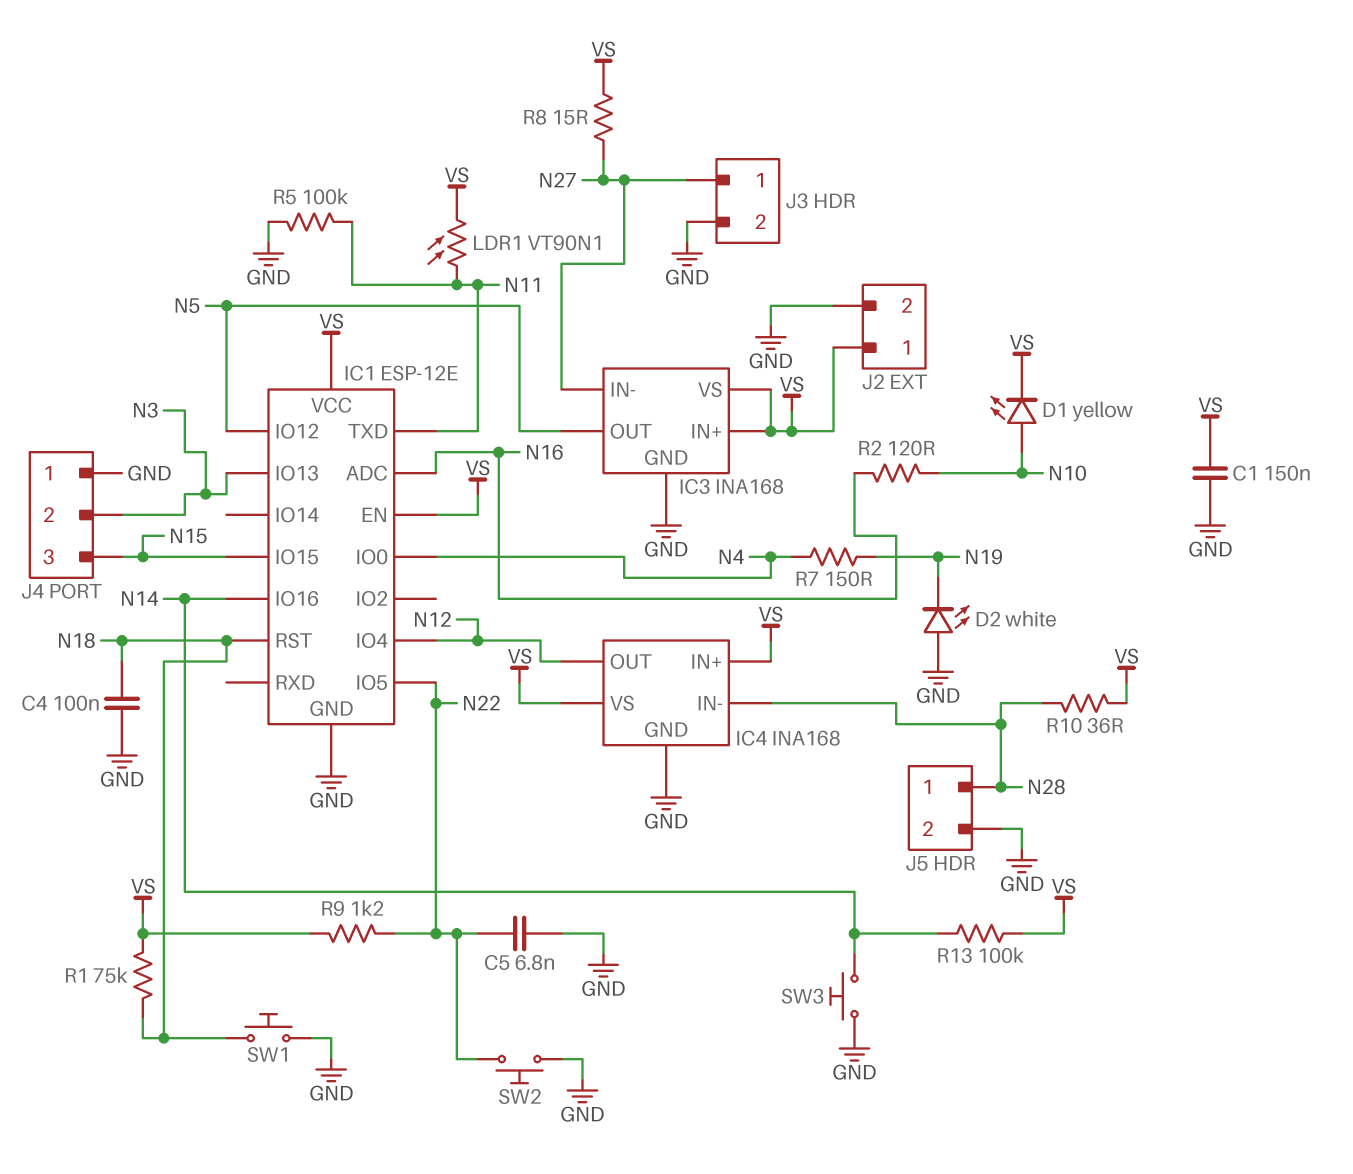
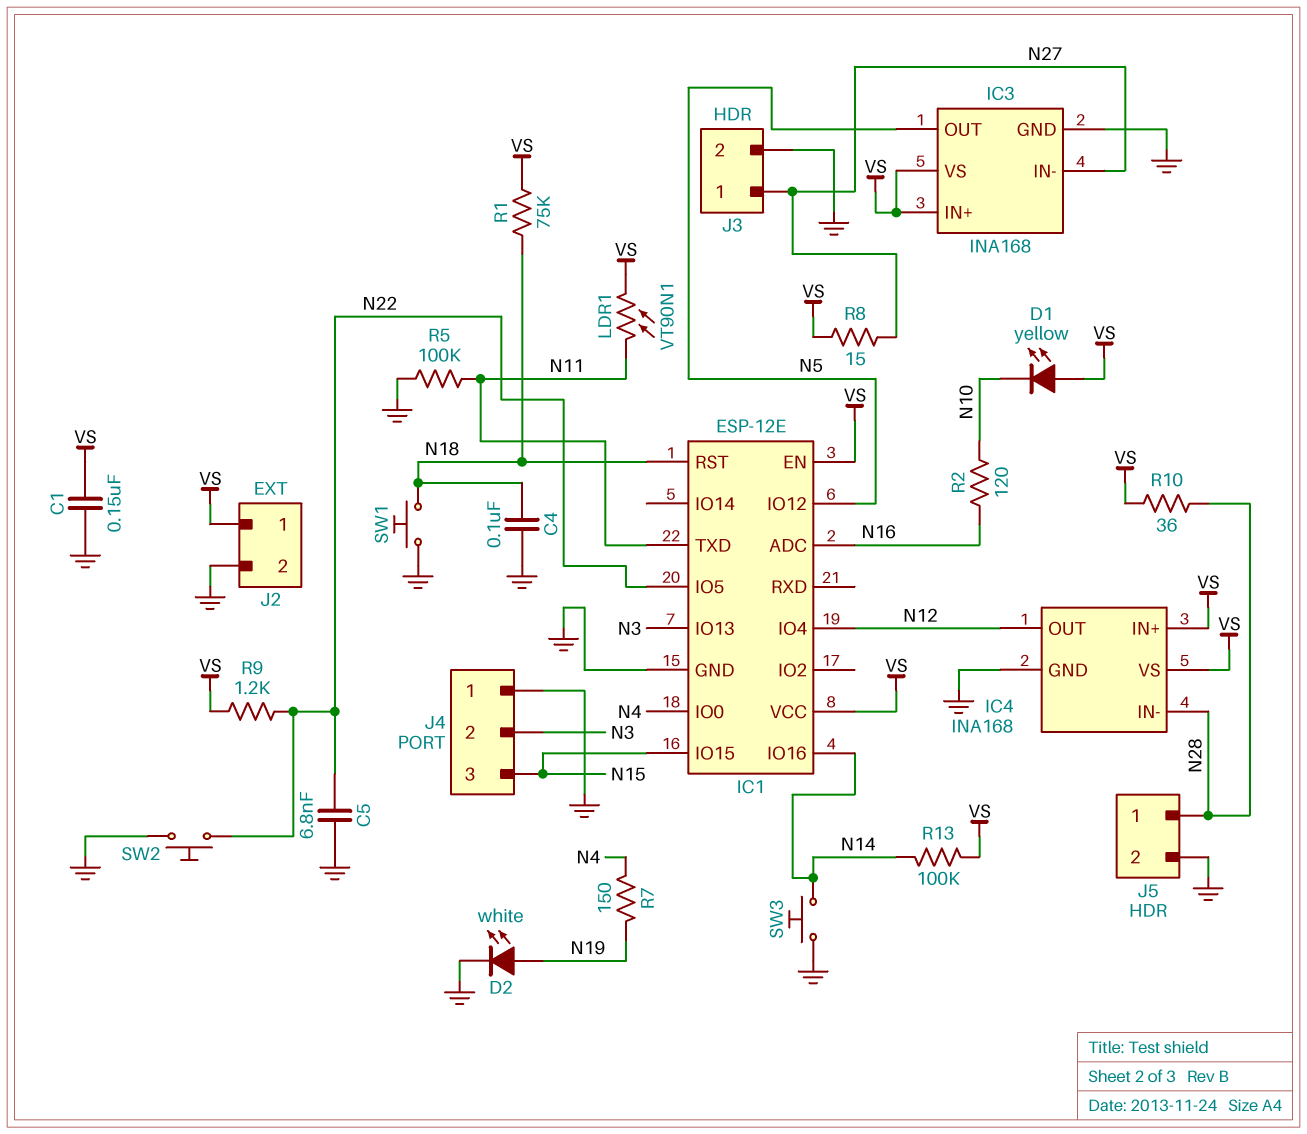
D1: LED yellow (A N10, K VS) -> LED yellow (A VS, K N10)
D2: LED white (A GND, K N19) -> LED white (A N19, K GND)

